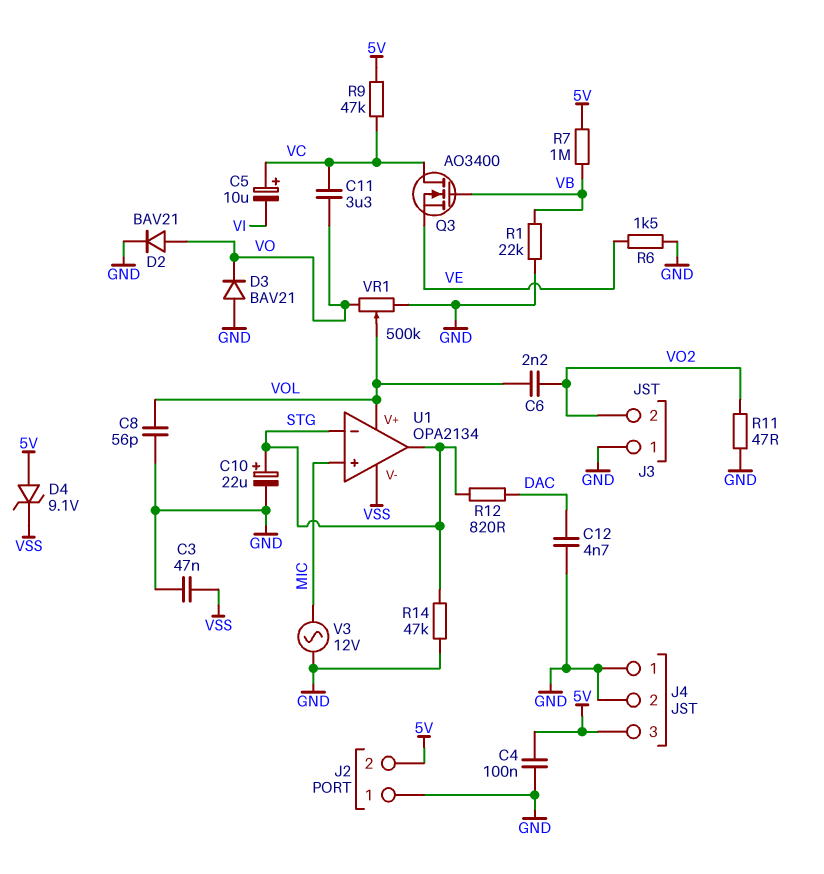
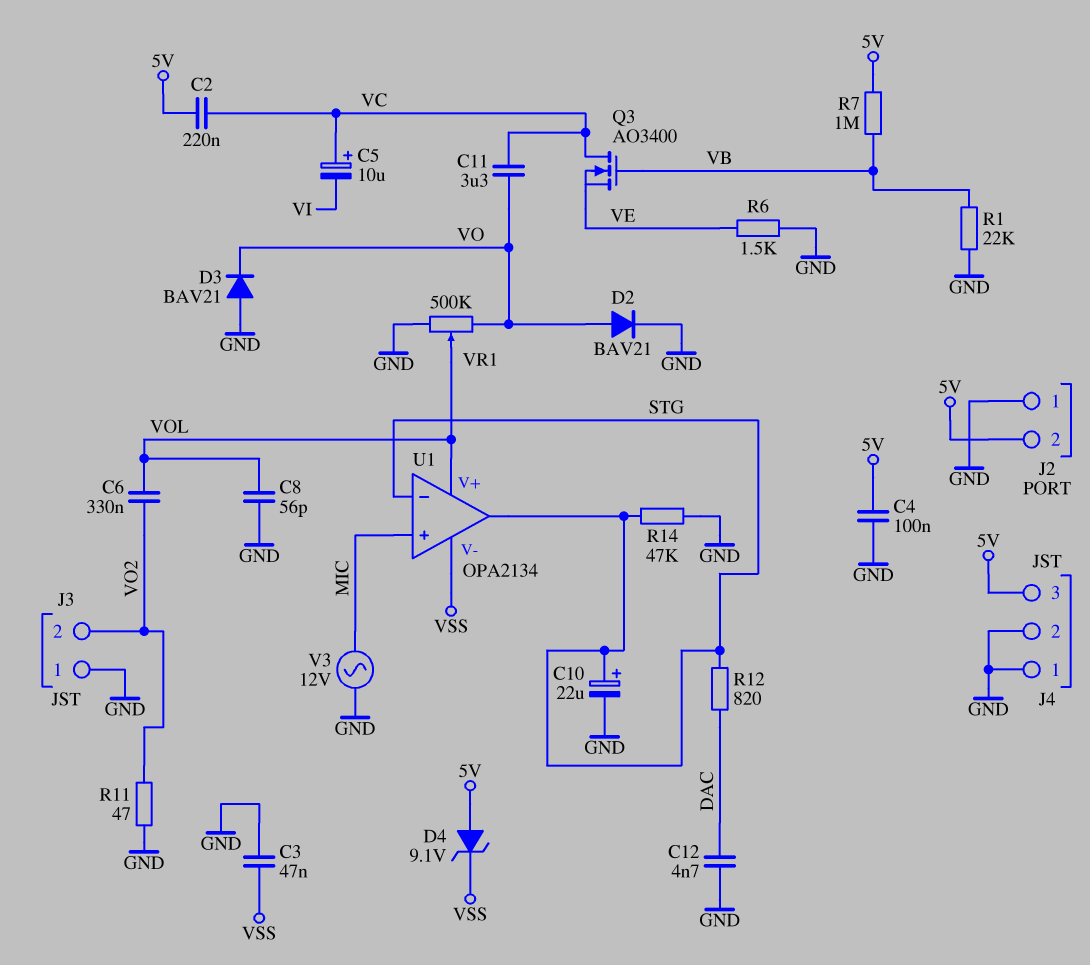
C2: none -> 220nF (5V, VC)
C6: 2.2nF (VO2, VOL) -> 330nF (VO2, VOL)
R9: 47k (5V, VC) -> none

